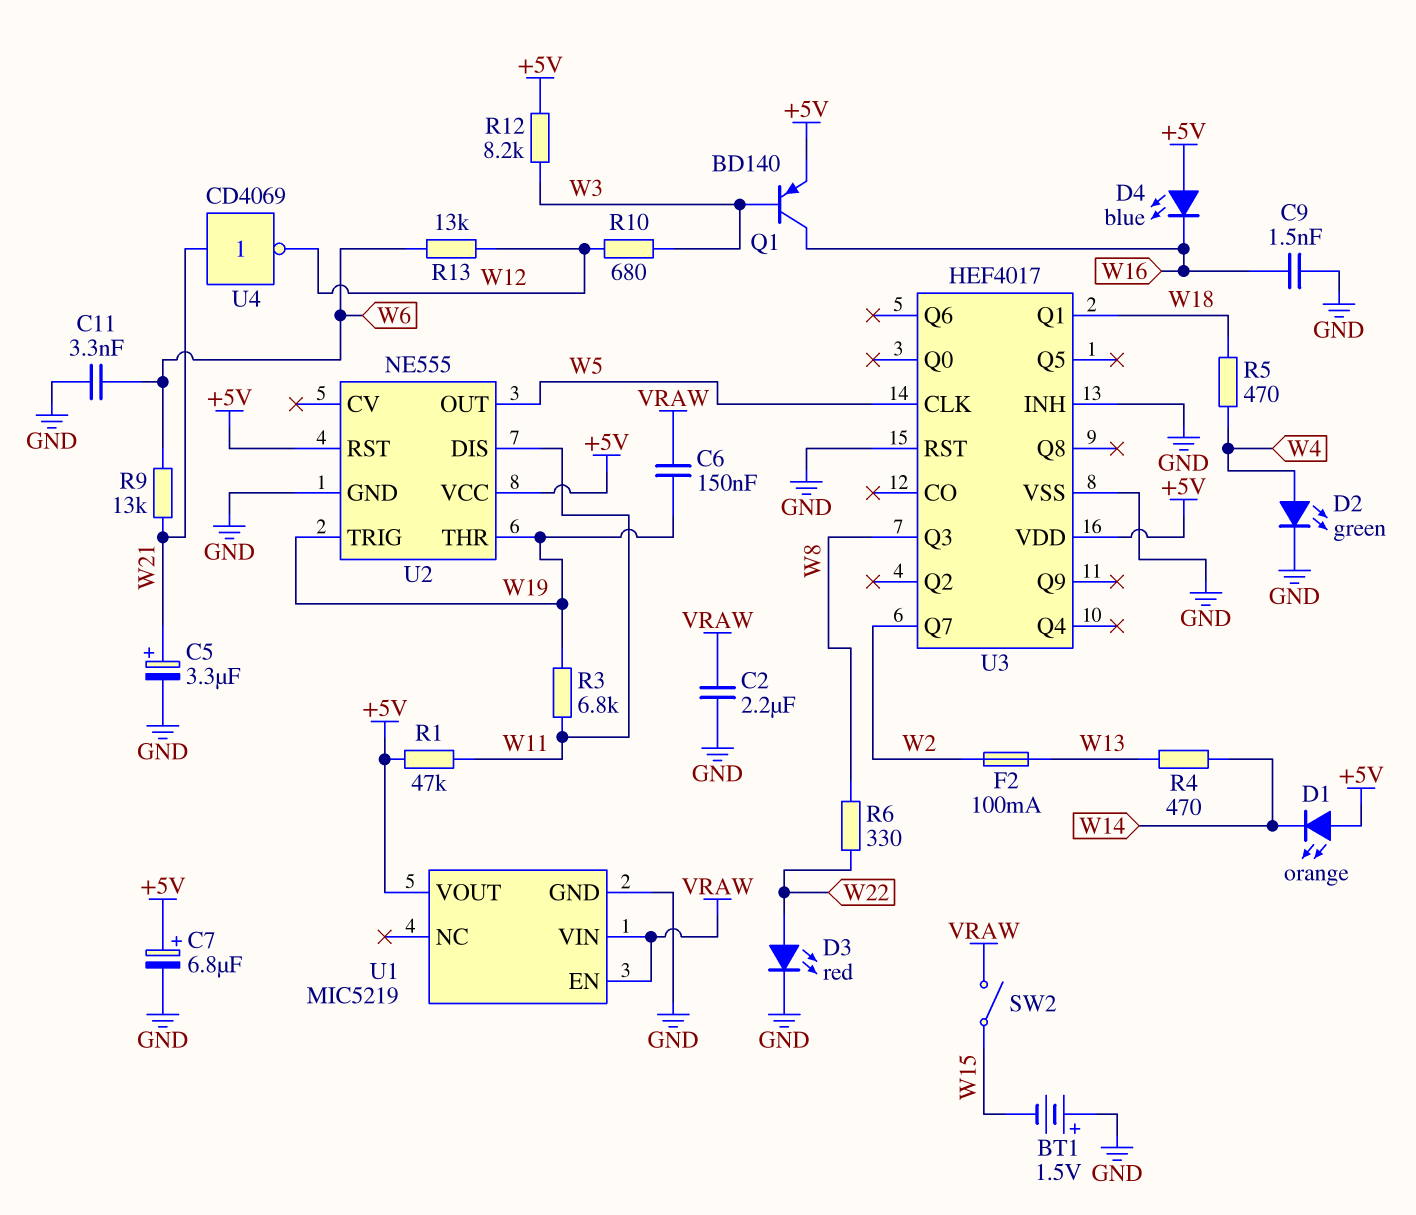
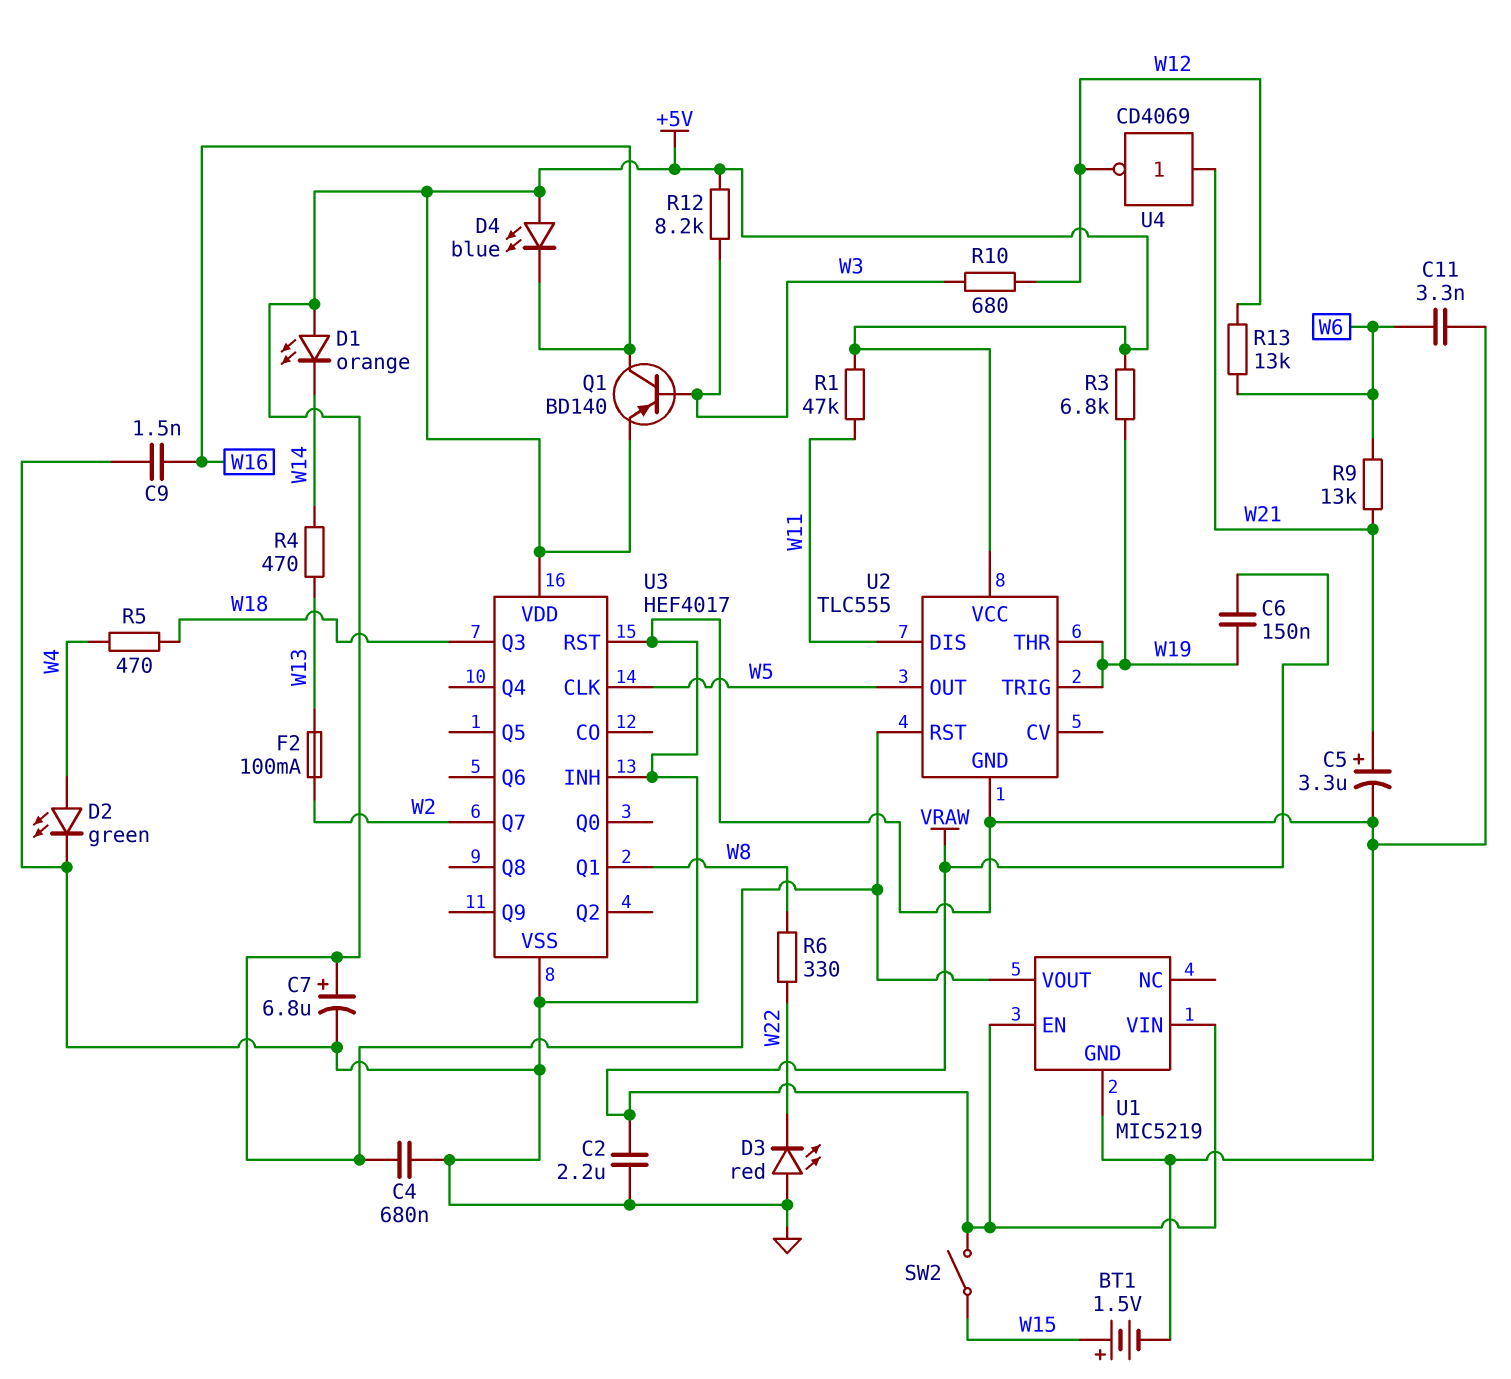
BT1: 1.5V (plus GND, minus W15) -> 1.5V (plus W15, minus GND)
C4: none -> 680nF (+5V, GND)
D3: LED red (A W22, K GND) -> LED red (A GND, K W22)
R3: 6.8k (W11, W19) -> 6.8k (+5V, W19)
U2: NE555 -> TLC555
U3 pin Q1: W18 -> W8
U3 pin Q3: W8 -> W18

